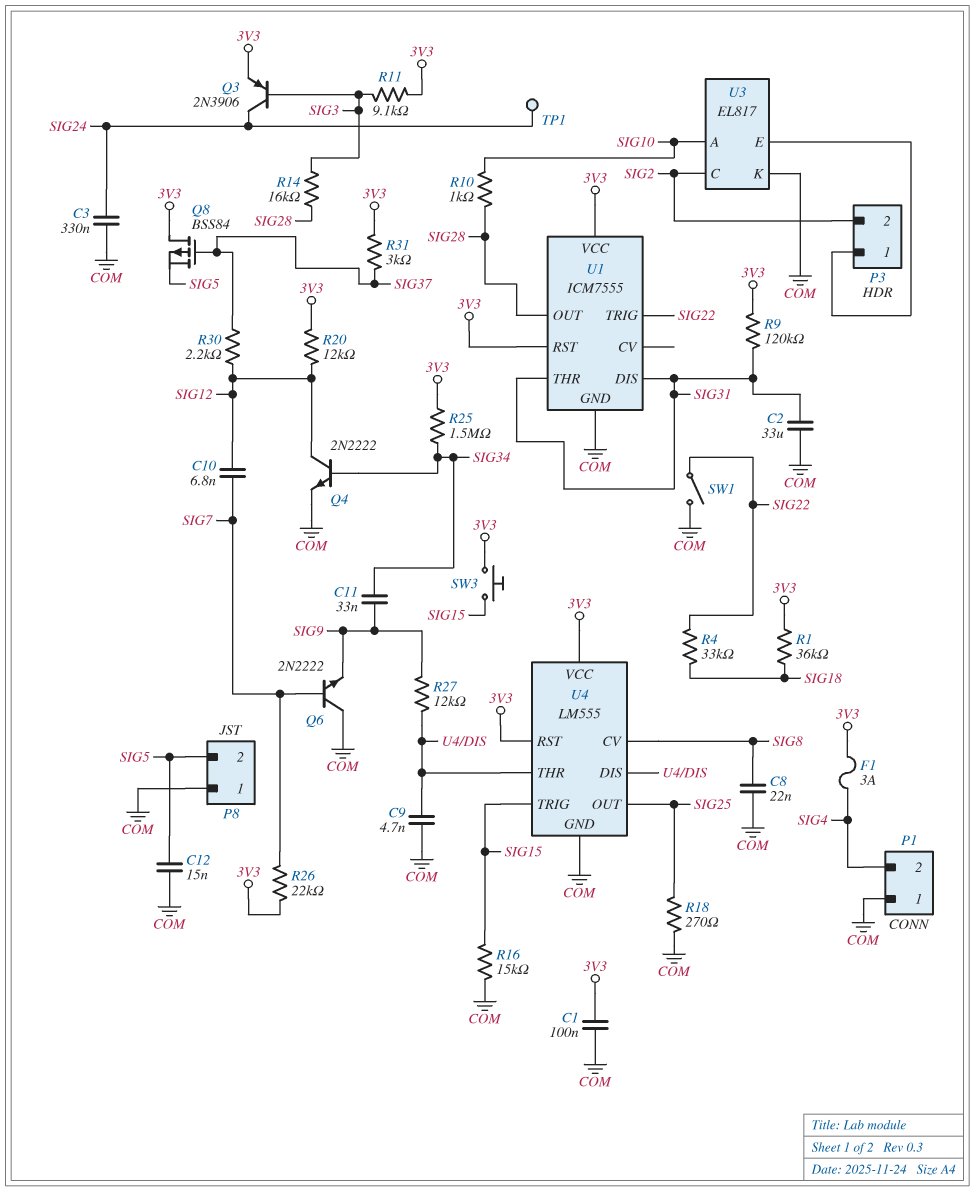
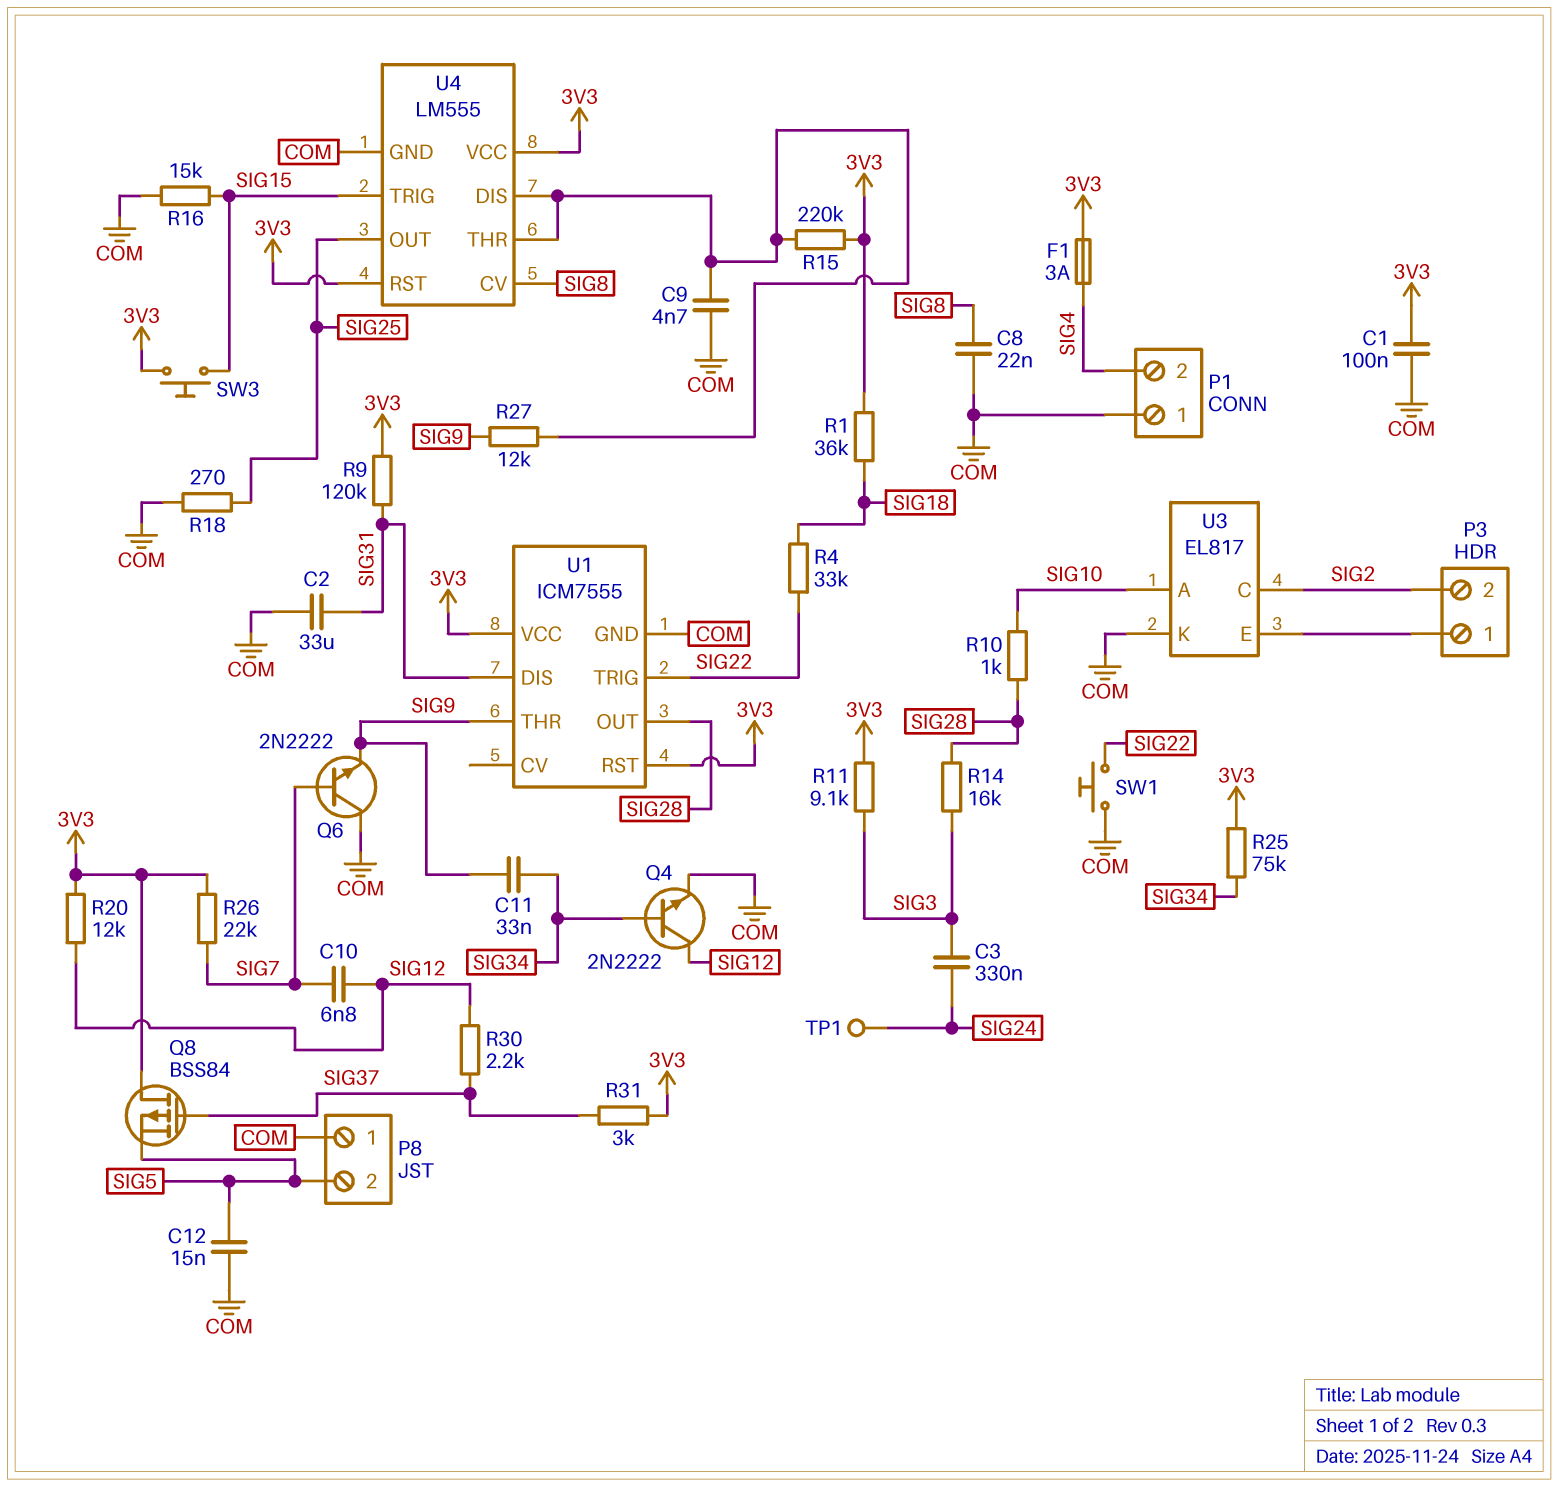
C3: 330nF (COM, SIG24) -> 330nF (SIG3, SIG24)
Q3: PNP 2N3906 (B SIG3, C SIG24, E 3V3) -> none
R15: none -> 220k (3V3, U4/DIS)
R25: 1.5M (3V3, SIG34) -> 75k (3V3, SIG34)
SW1: switch (COM, SIG22) -> button (COM, SIG22)
U1 pin THR: SIG31 -> SIG9

